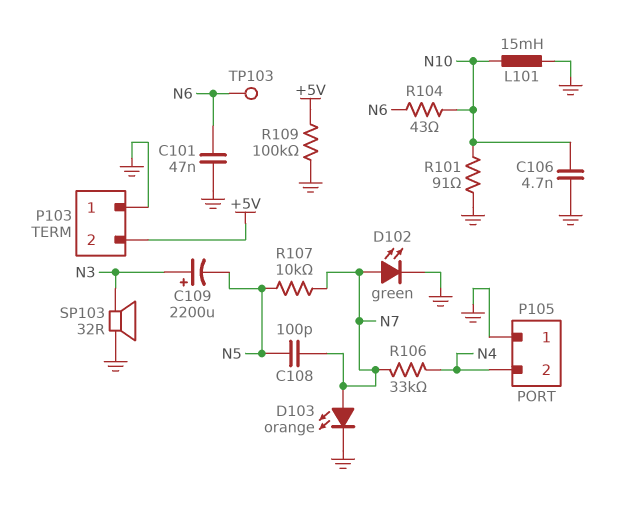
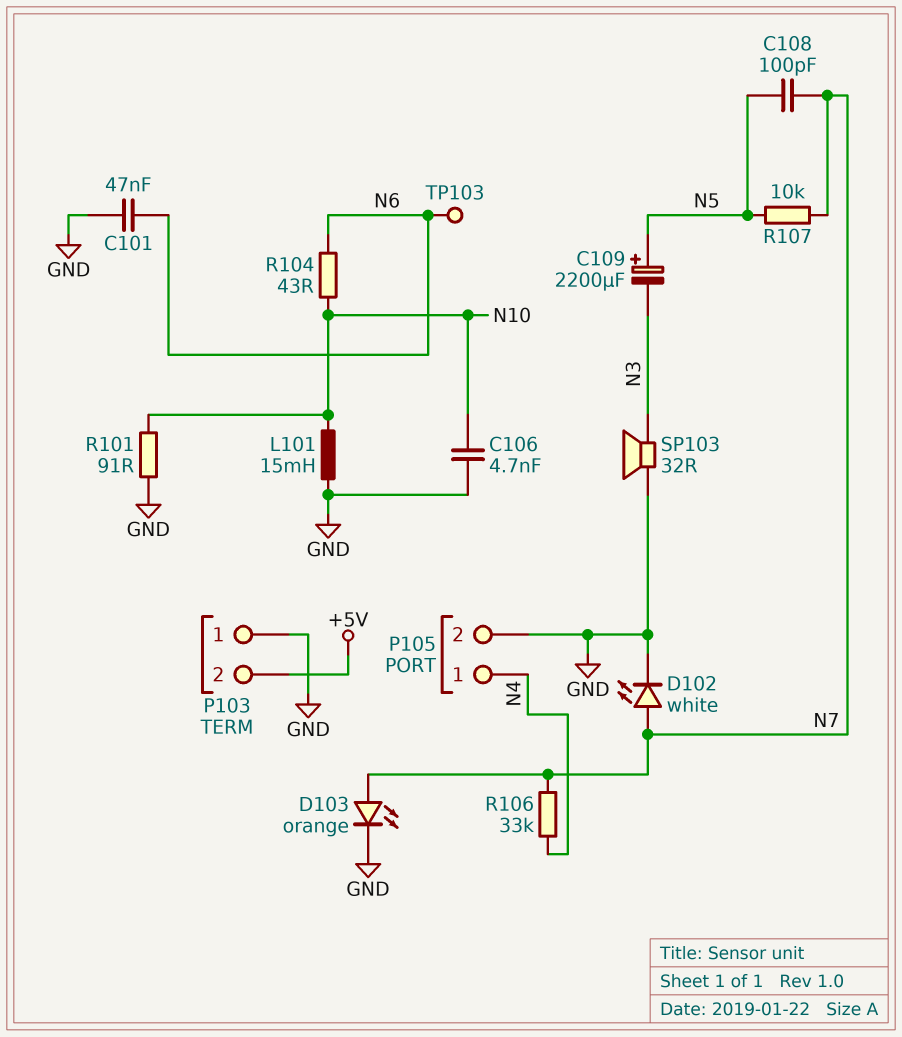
C109: 2200uF (plus N3, minus N5) -> 2200uF (plus N5, minus N3)
D102: LED green (A N7, K GND) -> LED white (A N7, K GND)
P105 pin 1: GND -> N4
P105 pin 2: N4 -> GND
R109: 100k (+5V, GND) -> none

